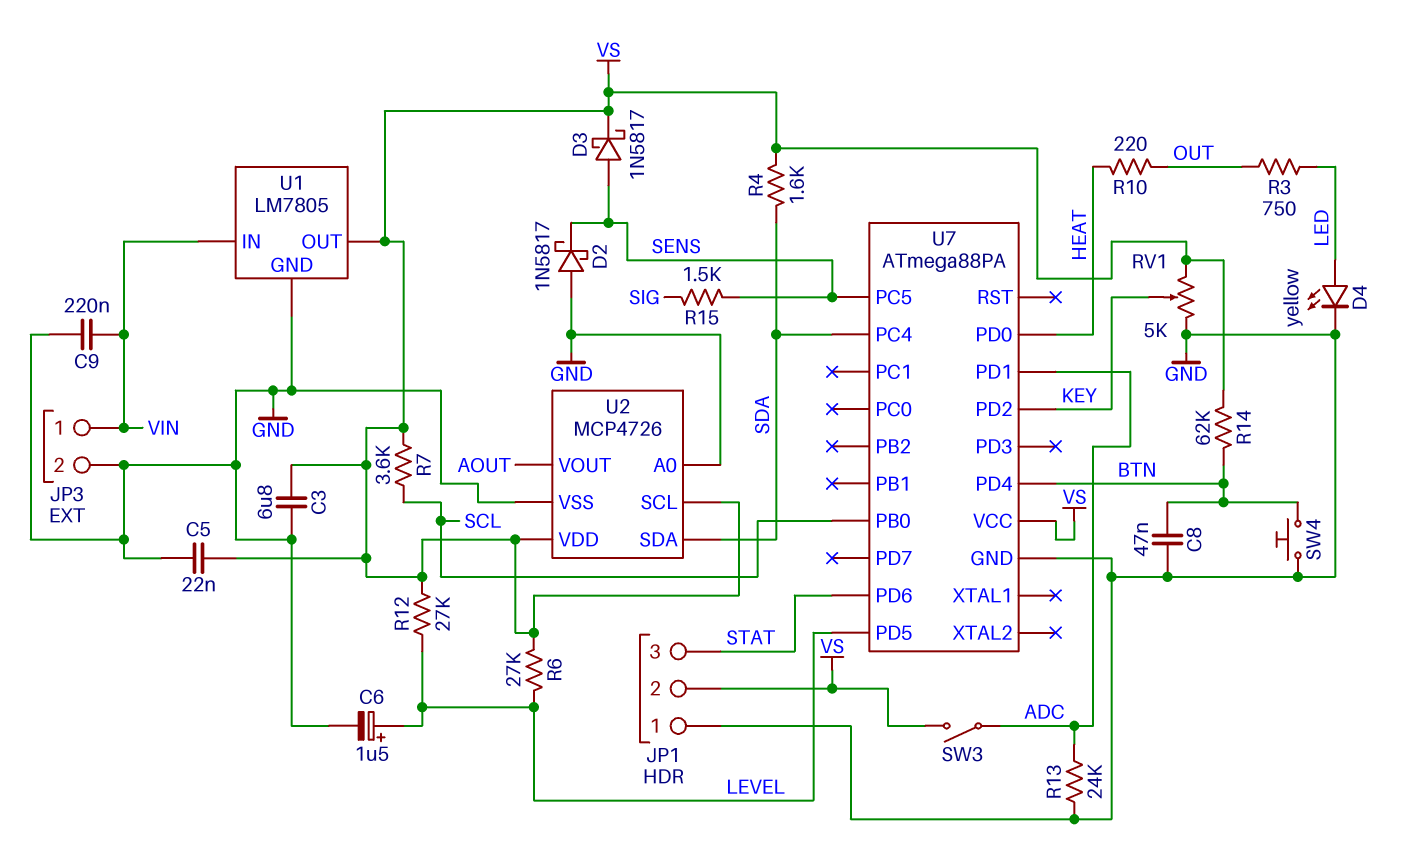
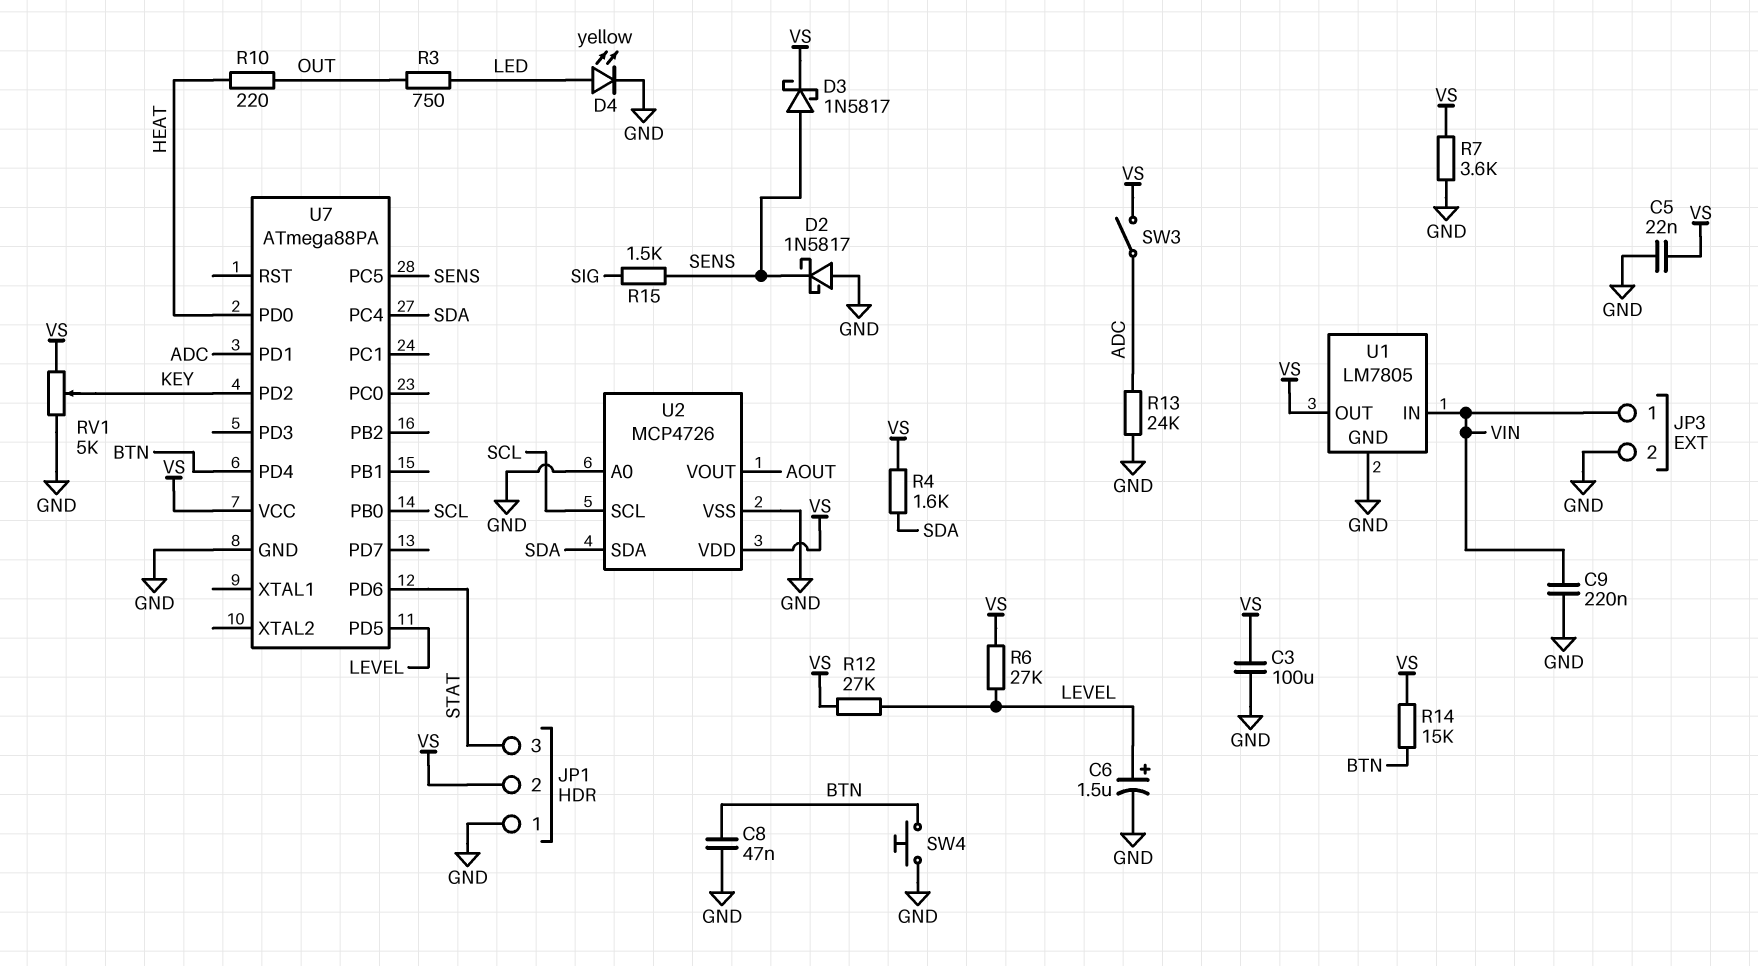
C3: 6.8uF (GND, VS) -> 100uF (GND, VS)
R7: 3.6k (SCL, VS) -> 3.6k (GND, VS)
R14: 62k (BTN, VS) -> 15k (BTN, VS)
U2 pin SCL: VS -> SCL

